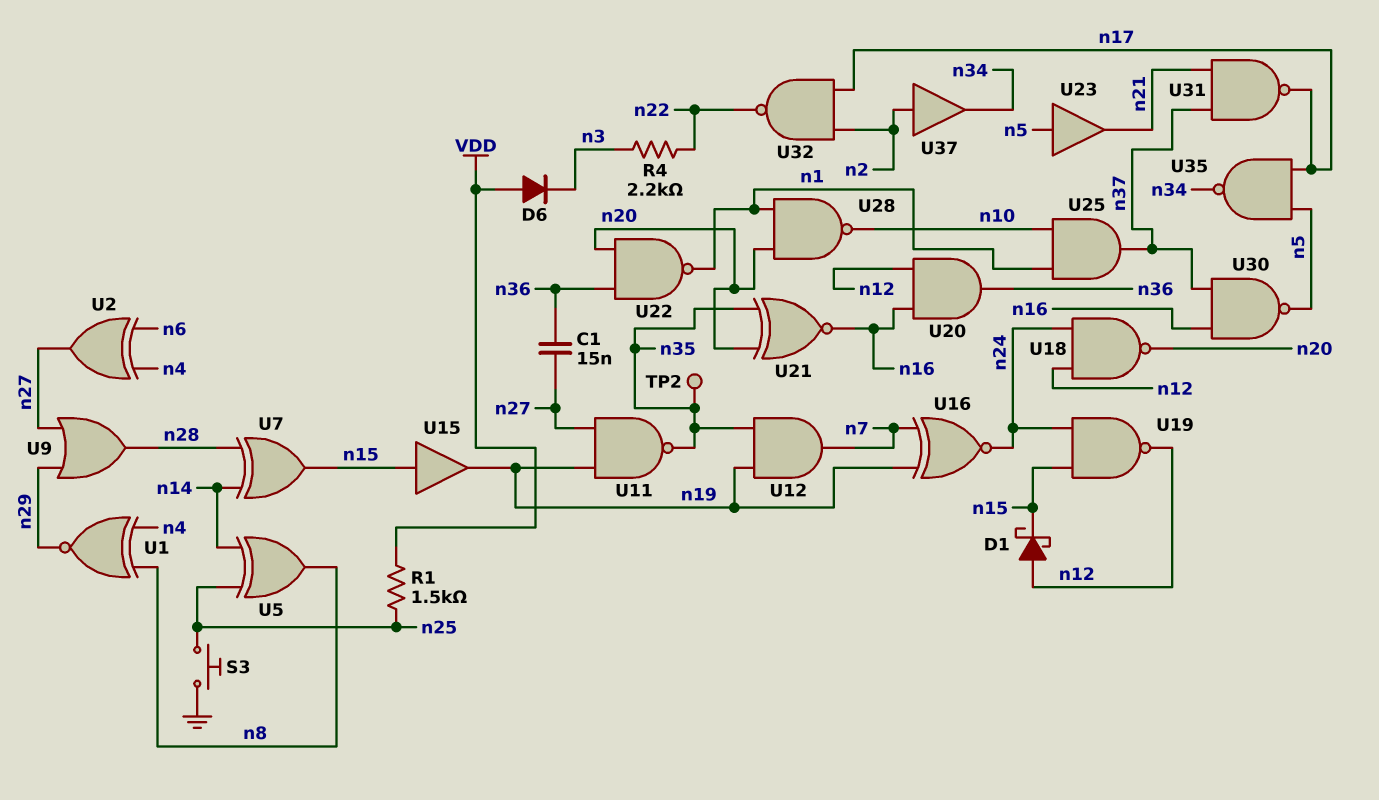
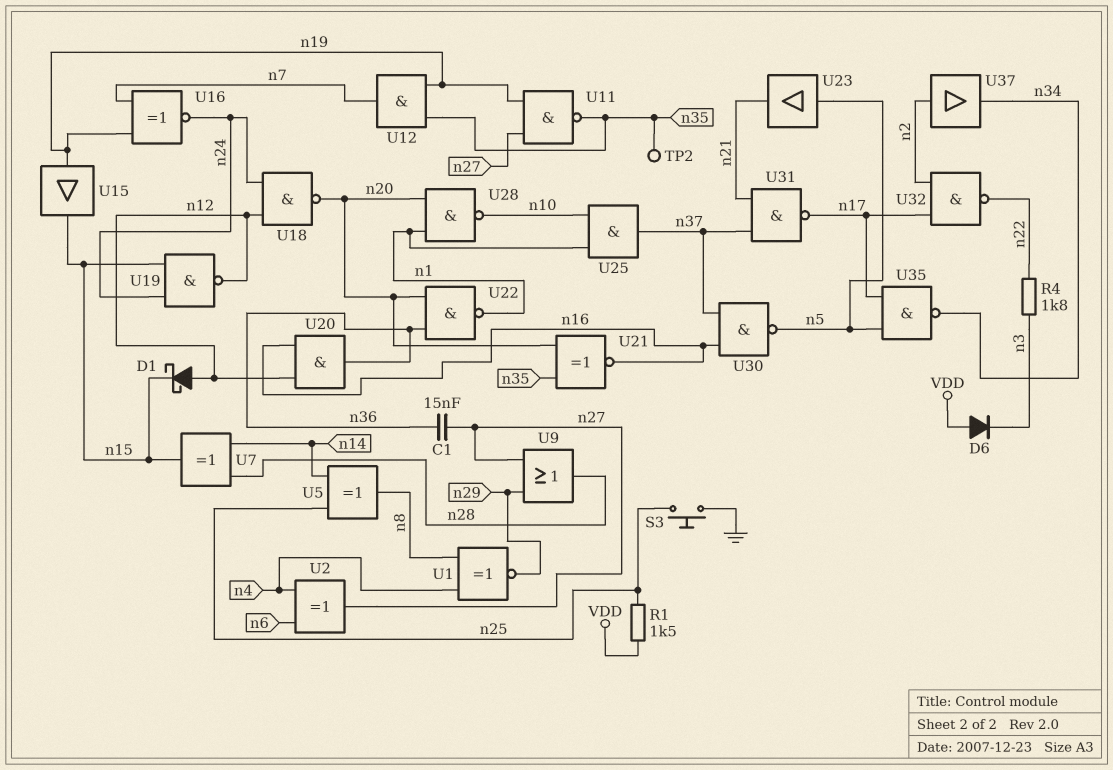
R4: 2.2k (n3, n22) -> 1.8k (n3, n22)
U15: buffer (in n15, out n19) -> buffer (in n19, out n15)

